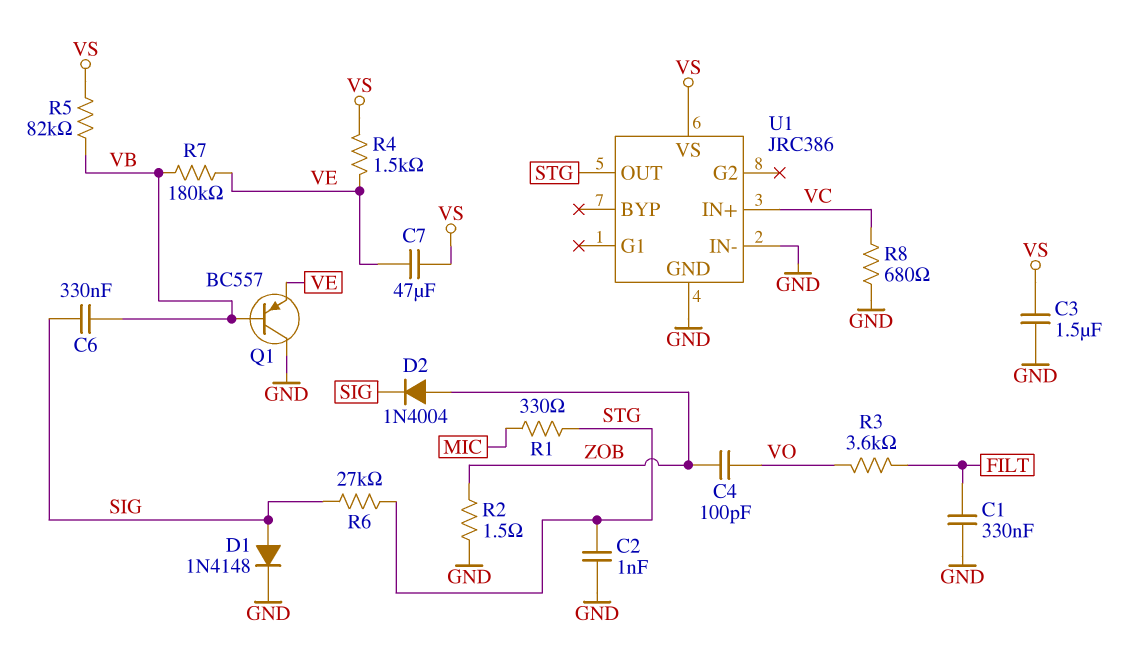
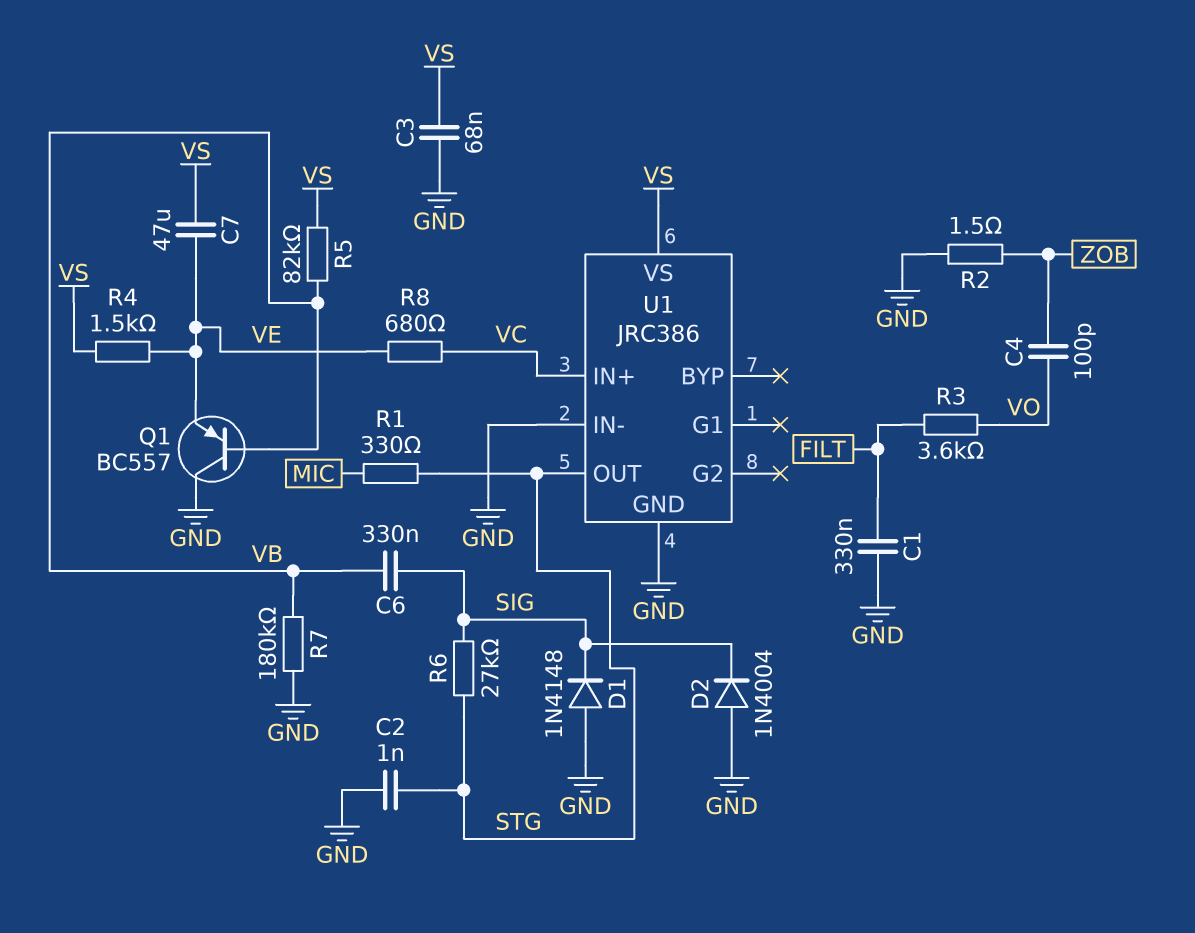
C3: 1.5uF (GND, VS) -> 68nF (GND, VS)
D1: diode 1N4148 (A SIG, K GND) -> diode 1N4148 (A GND, K SIG)
D2: diode 1N4004 (A ZOB, K SIG) -> diode 1N4004 (A GND, K SIG)
R7: 180k (VB, VE) -> 180k (GND, VB)
R8: 680 (GND, VC) -> 680 (VC, VE)

